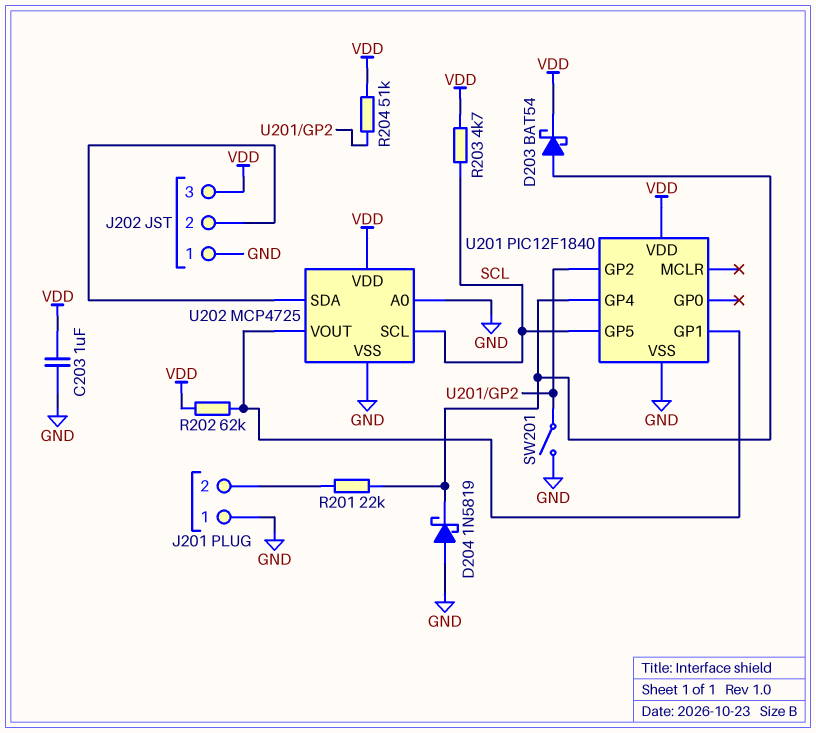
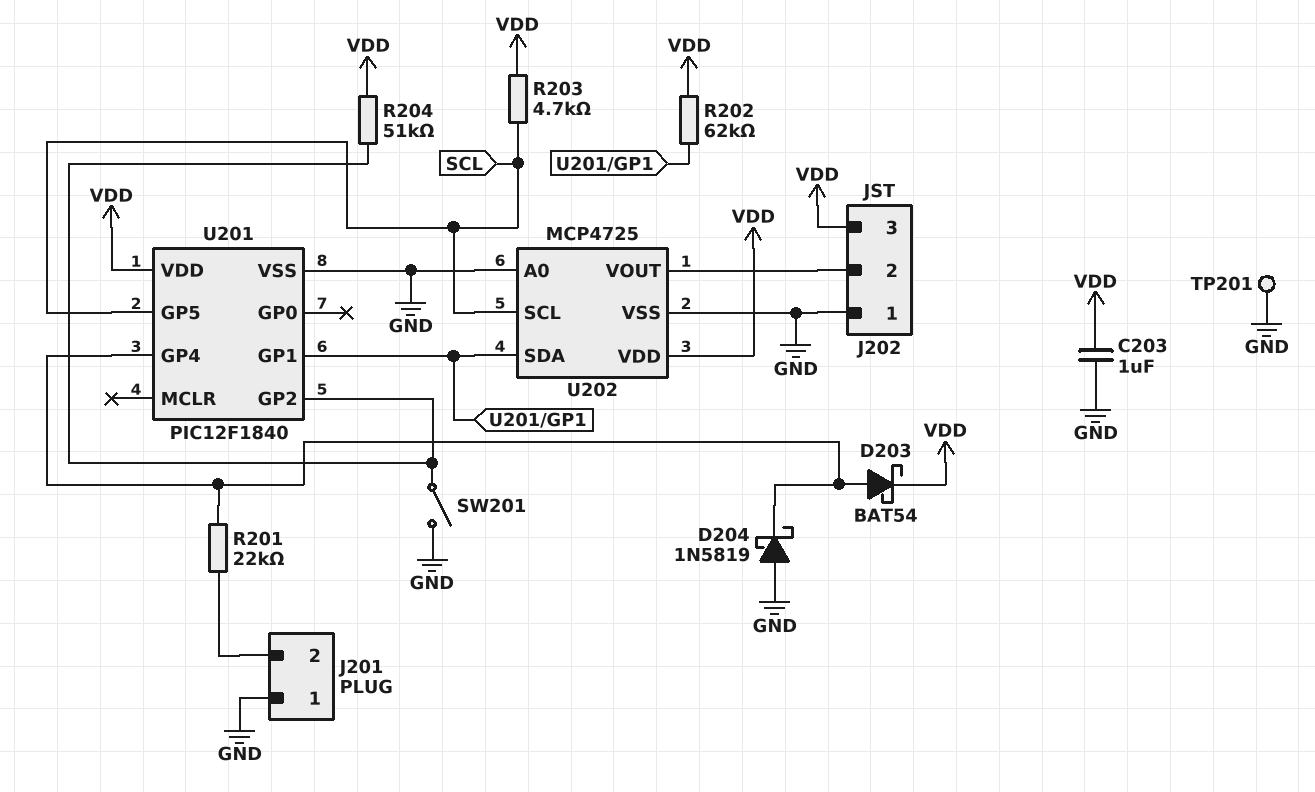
TP201: none -> test point (GND)
U202 pin SDA: J202/2 -> U201/GP1
U202 pin VOUT: U201/GP1 -> J202/2

